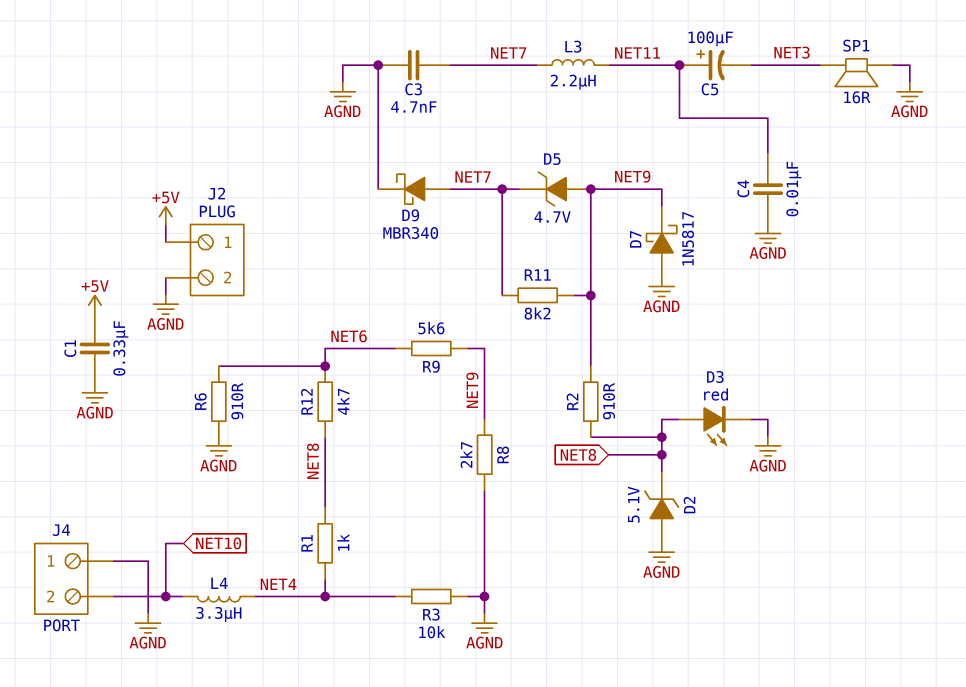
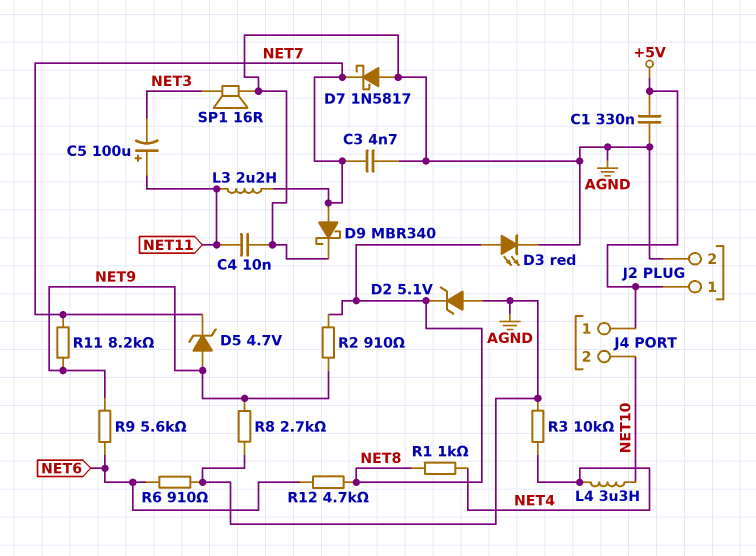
D7: schottky 1N5817 (A AGND, K NET9) -> schottky 1N5817 (A AGND, K NET7)
J4 pin 1: AGND -> +5V

